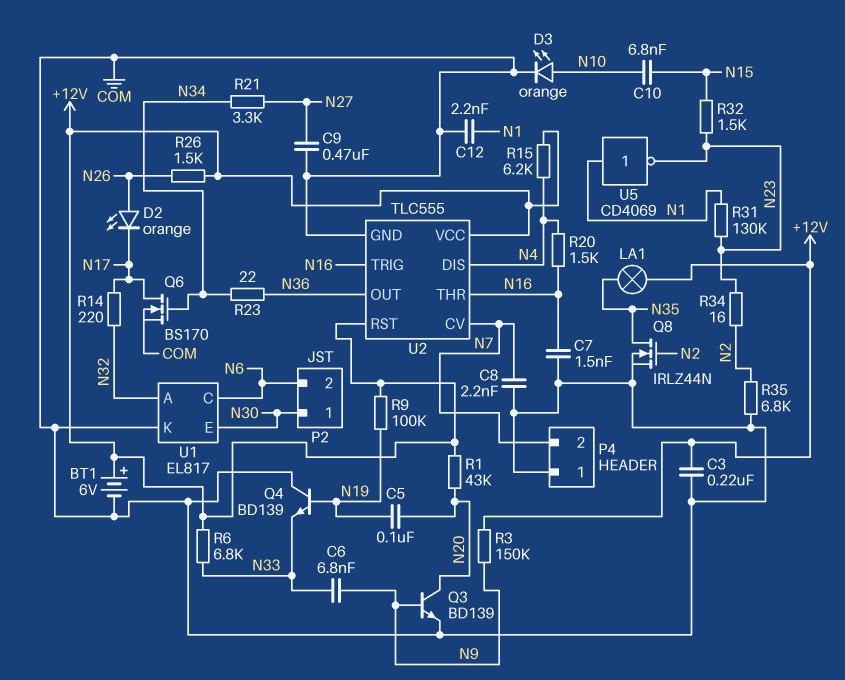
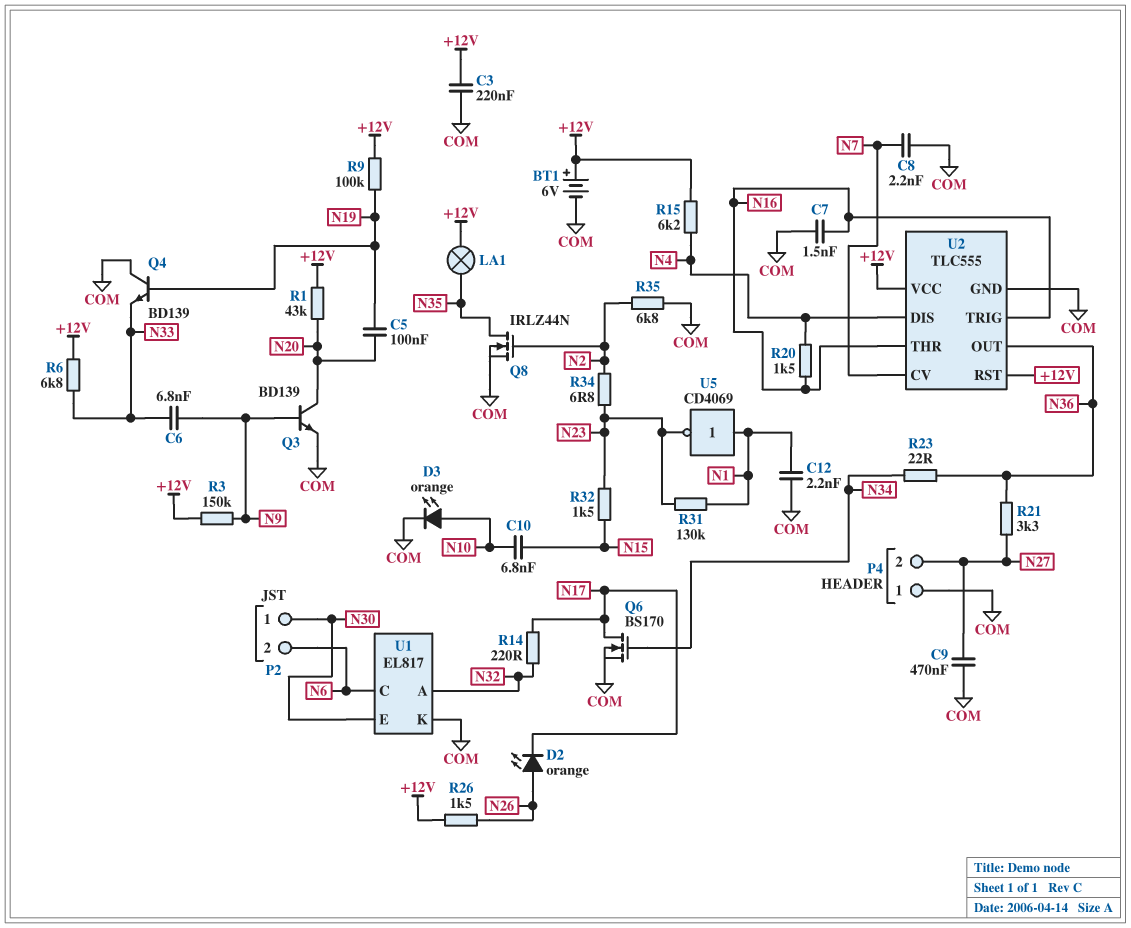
P4 pin 2: N7 -> N27
R21: 3.3k (N27, N34) -> 3.3k (N27, N36)
R34: 16 (N2, N23) -> 6.8 (N2, N23)

